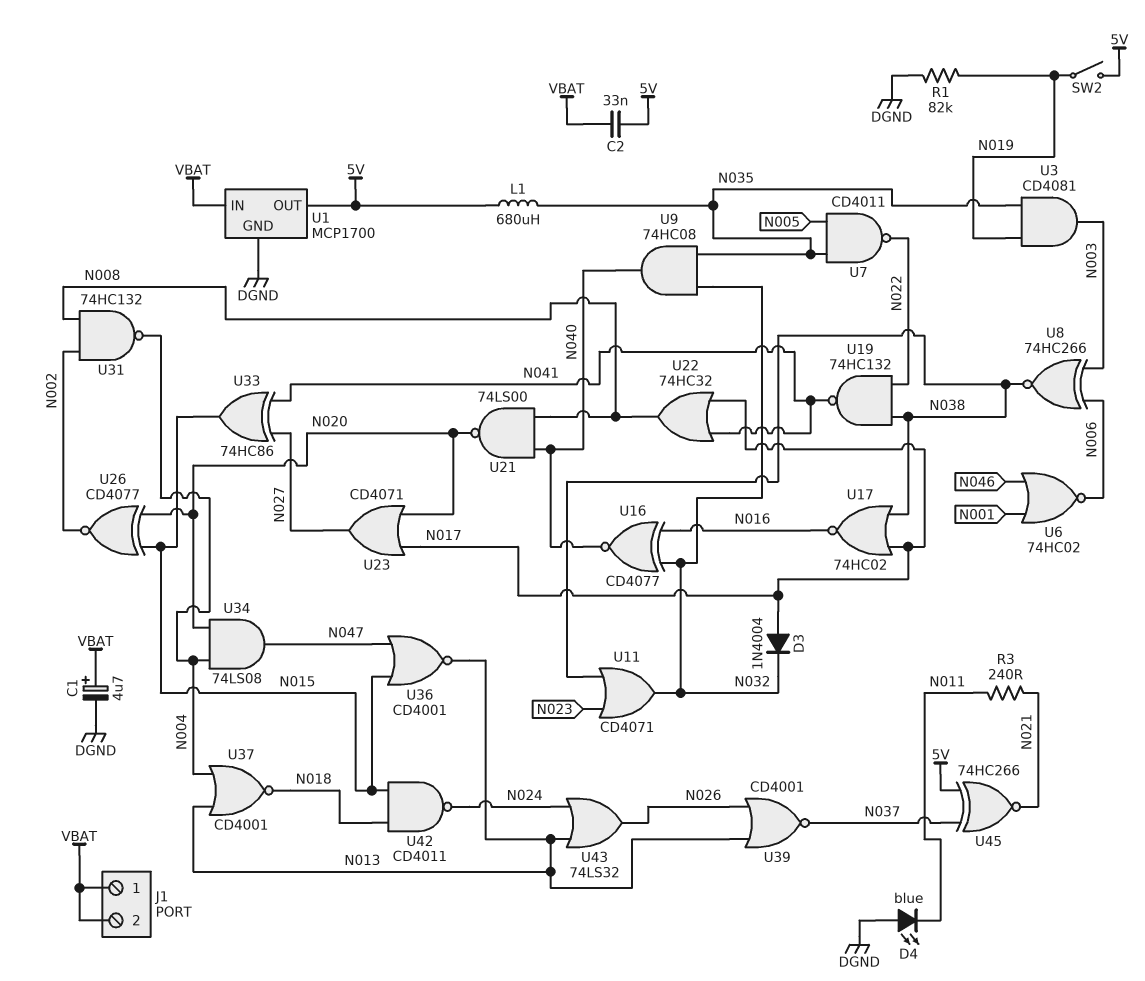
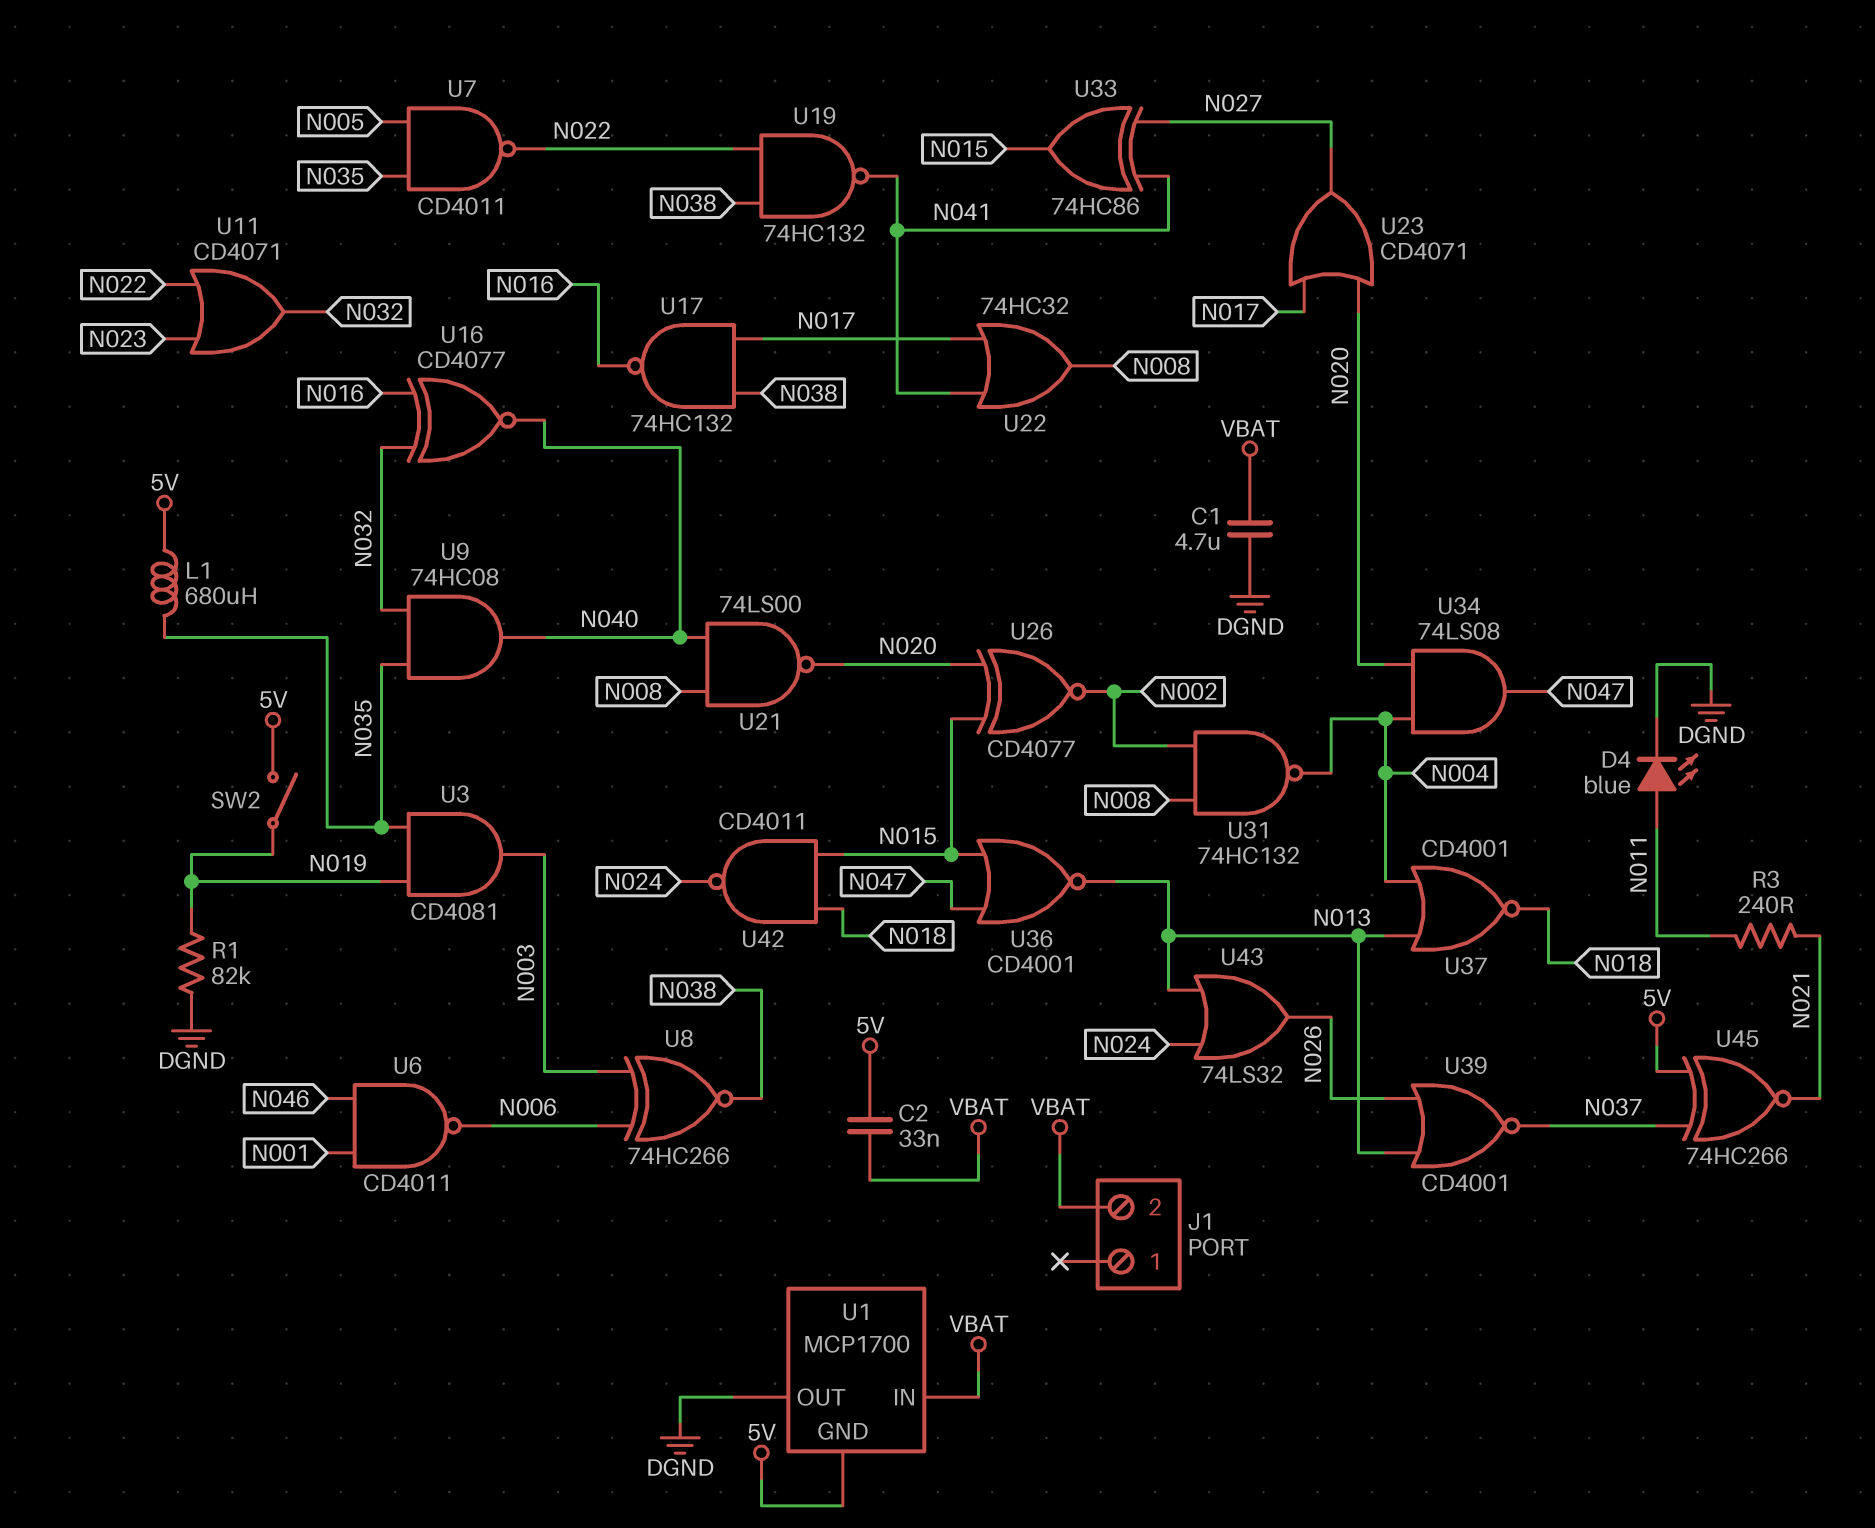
C1: 4.7uF (plus VBAT, minus DGND) -> 4.7uF (DGND, VBAT)
D3: diode 1N4004 (A N017, K N032) -> none
D4: LED blue (A DGND, K N011) -> LED blue (A N011, K DGND)
J1 pin 1: VBAT -> none
U1 pin GND: DGND -> 5V
U1 pin OUT: 5V -> DGND
U6: NOR 74HC02 (in N001, in N046, out N006) -> NAND CD4011 (in N001, in N046, out N006)
U11: OR CD4071 (in N023, in N038, out N032) -> OR CD4071 (in N022, in N023, out N032)
U17: NOR 74HC02 (in N017, in N038, out N016) -> NAND 74HC132 (in N017, in N038, out N016)

